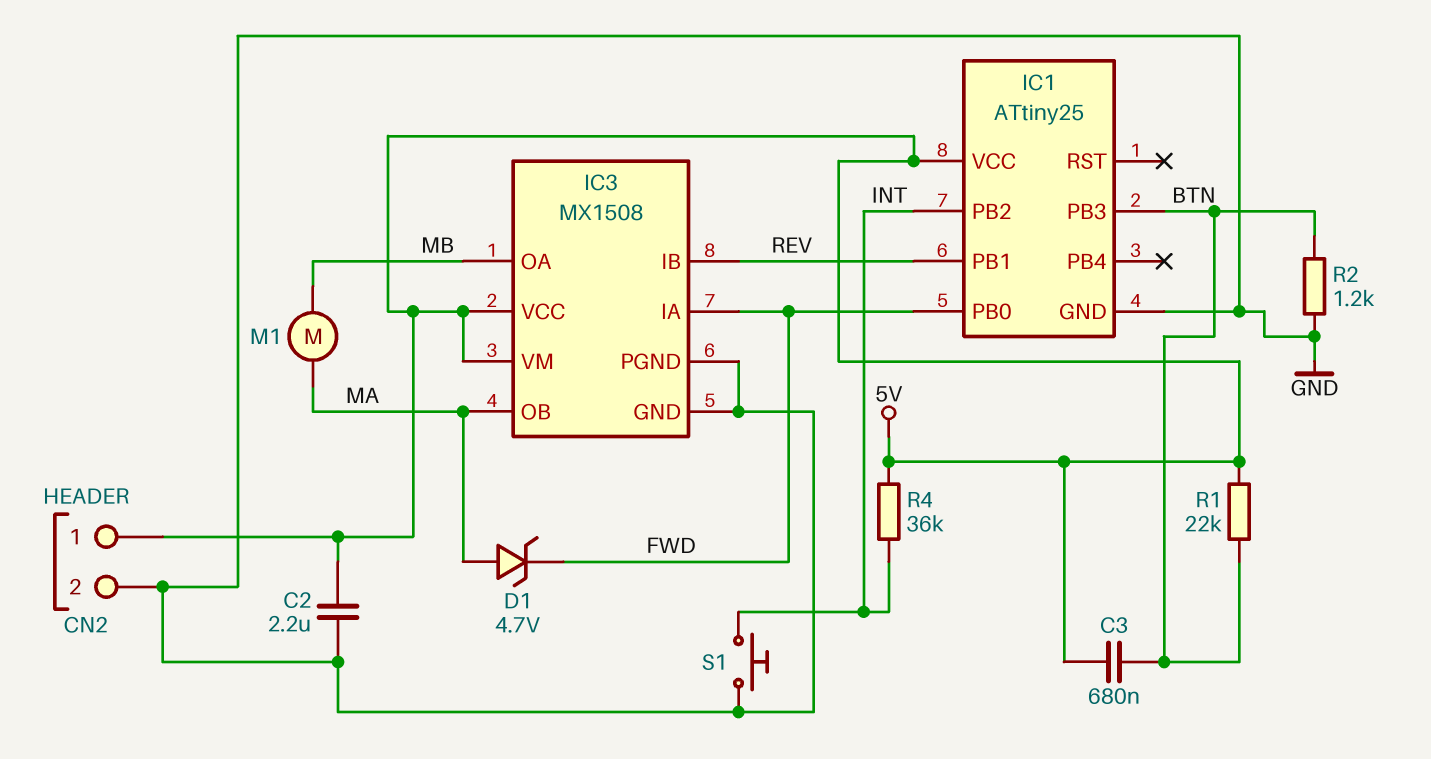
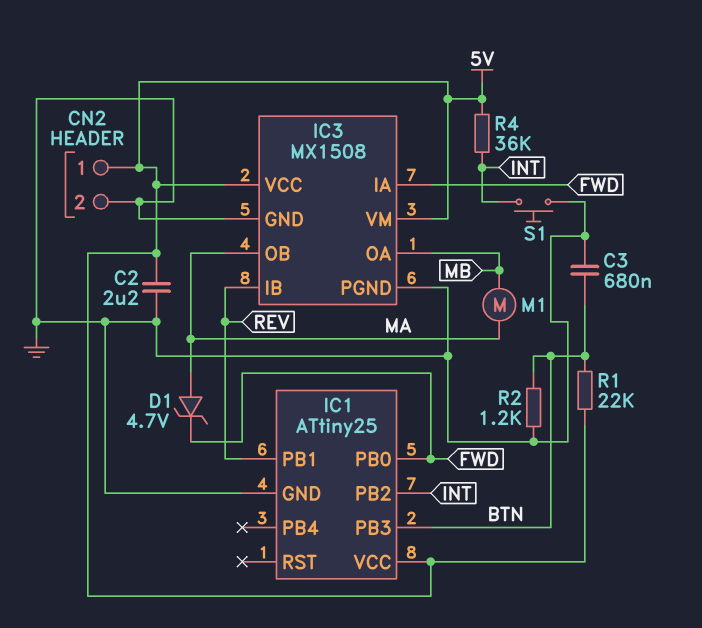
C3: 680nF (5V, BTN) -> 680nF (BTN, GND)

